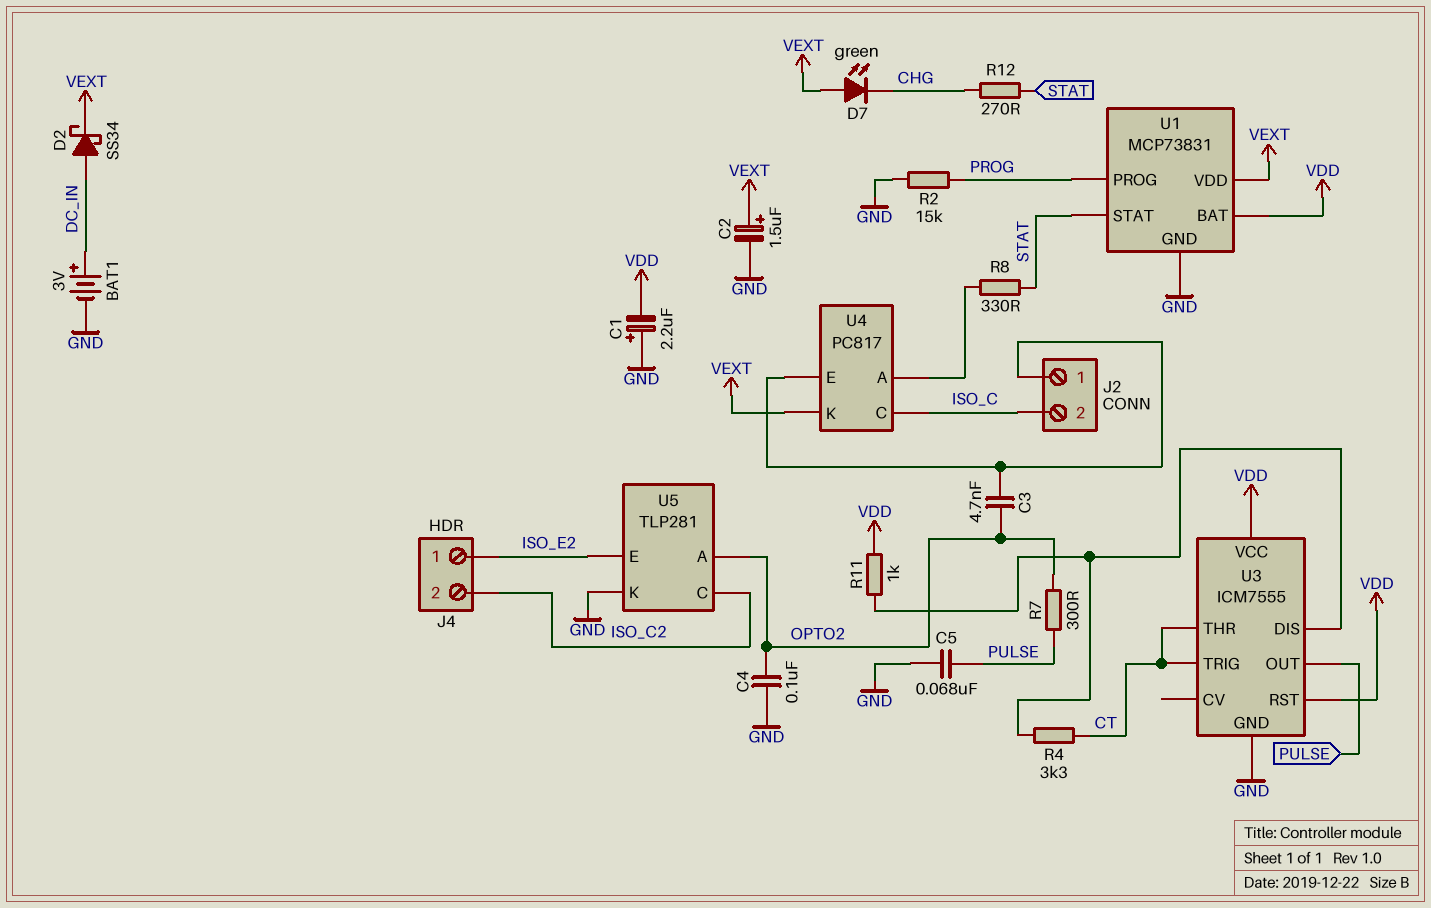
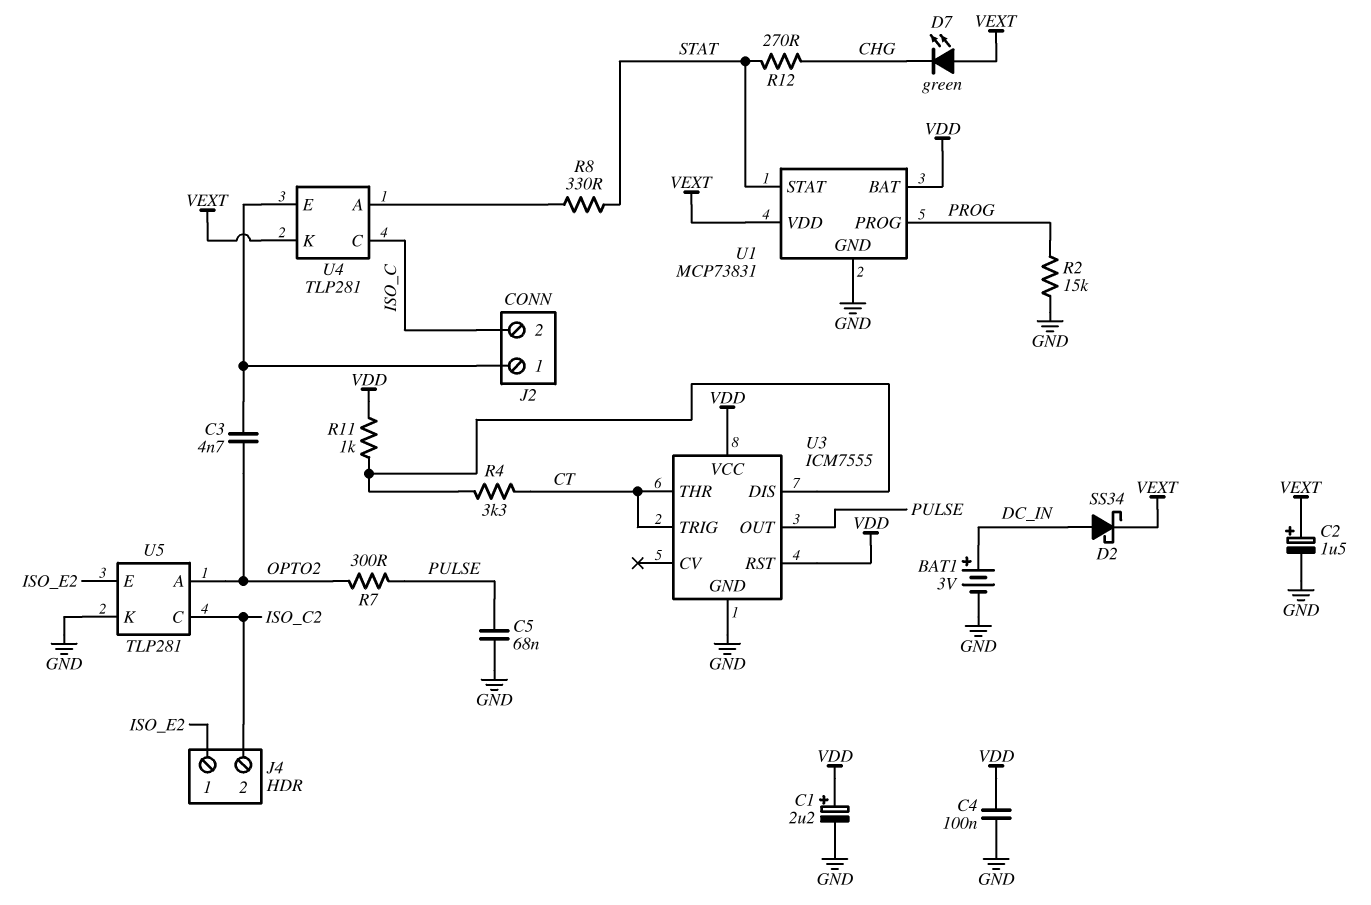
C1: 2.2uF (plus GND, minus VDD) -> 2.2uF (plus VDD, minus GND)
C4: 100nF (GND, OPTO2) -> 100nF (GND, VDD)
U4: PC817 -> TLP281

